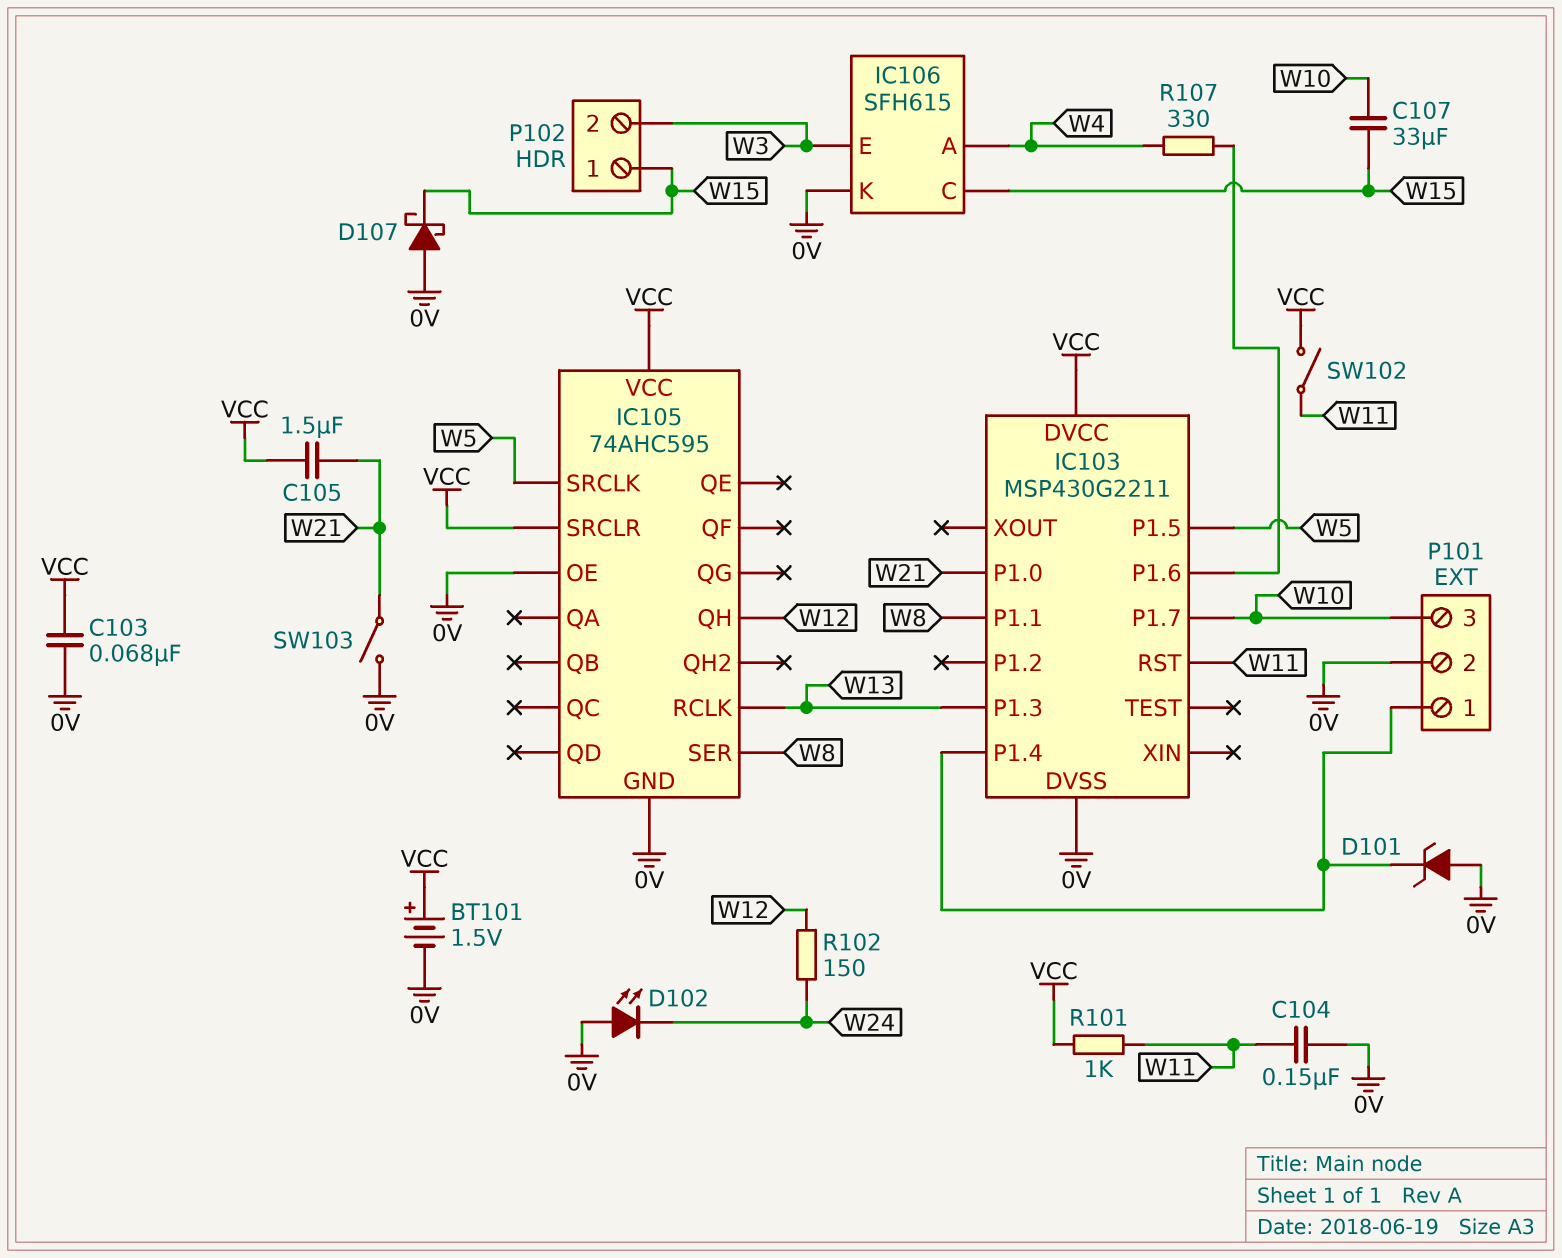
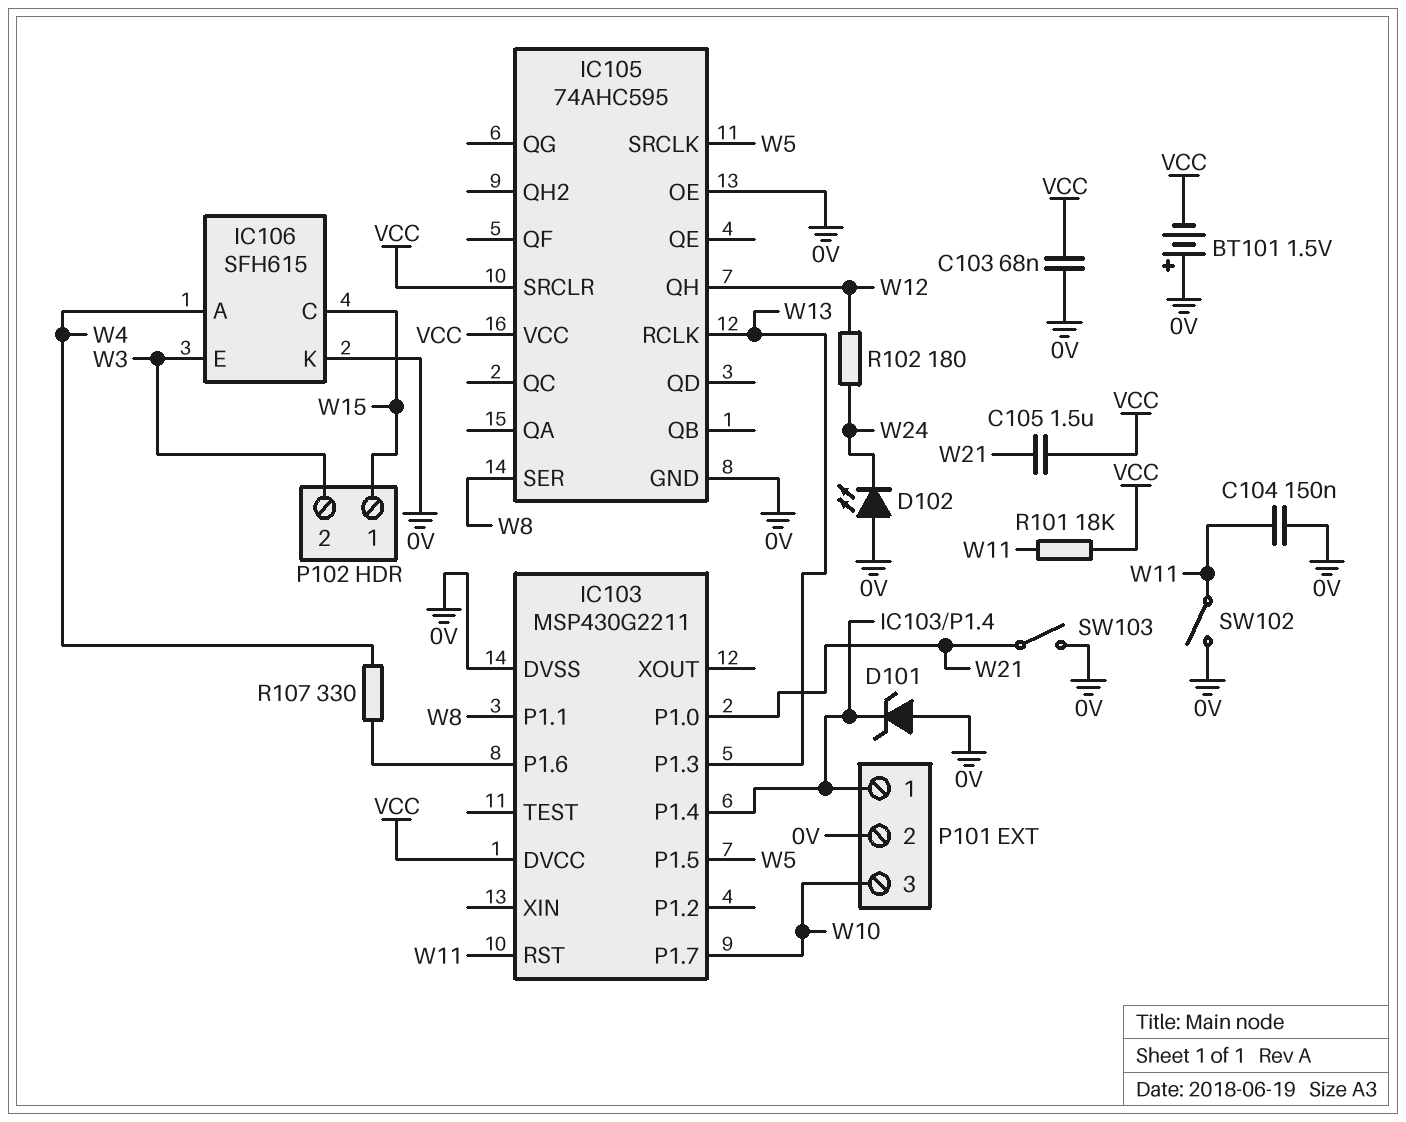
BT101: 1.5V (plus VCC, minus 0V) -> 1.5V (plus 0V, minus VCC)
C107: 33uF (W10, W15) -> none
D107: schottky (A 0V, K W15) -> none
R101: 1k (VCC, W11) -> 18k (VCC, W11)
R102: 150 (W12, W24) -> 180 (W12, W24)
SW102: switch (VCC, W11) -> switch (0V, W11)

